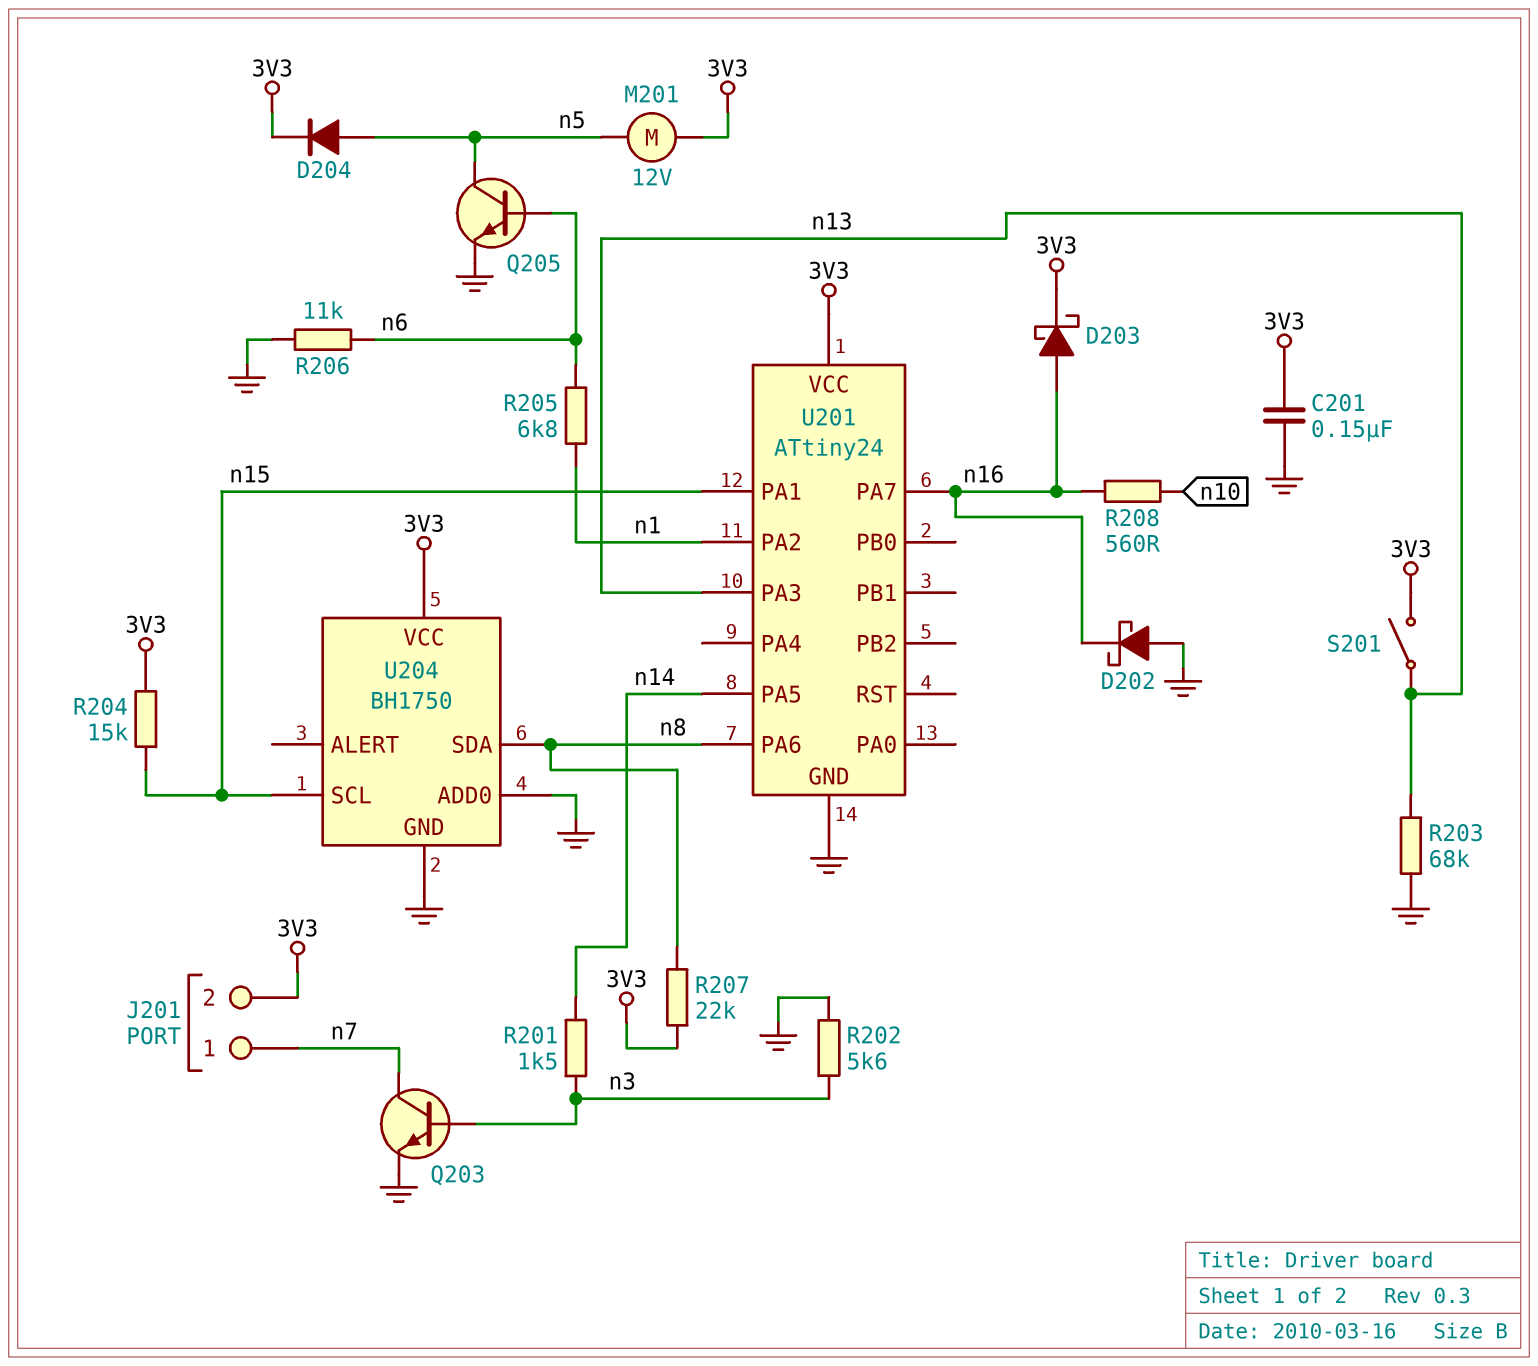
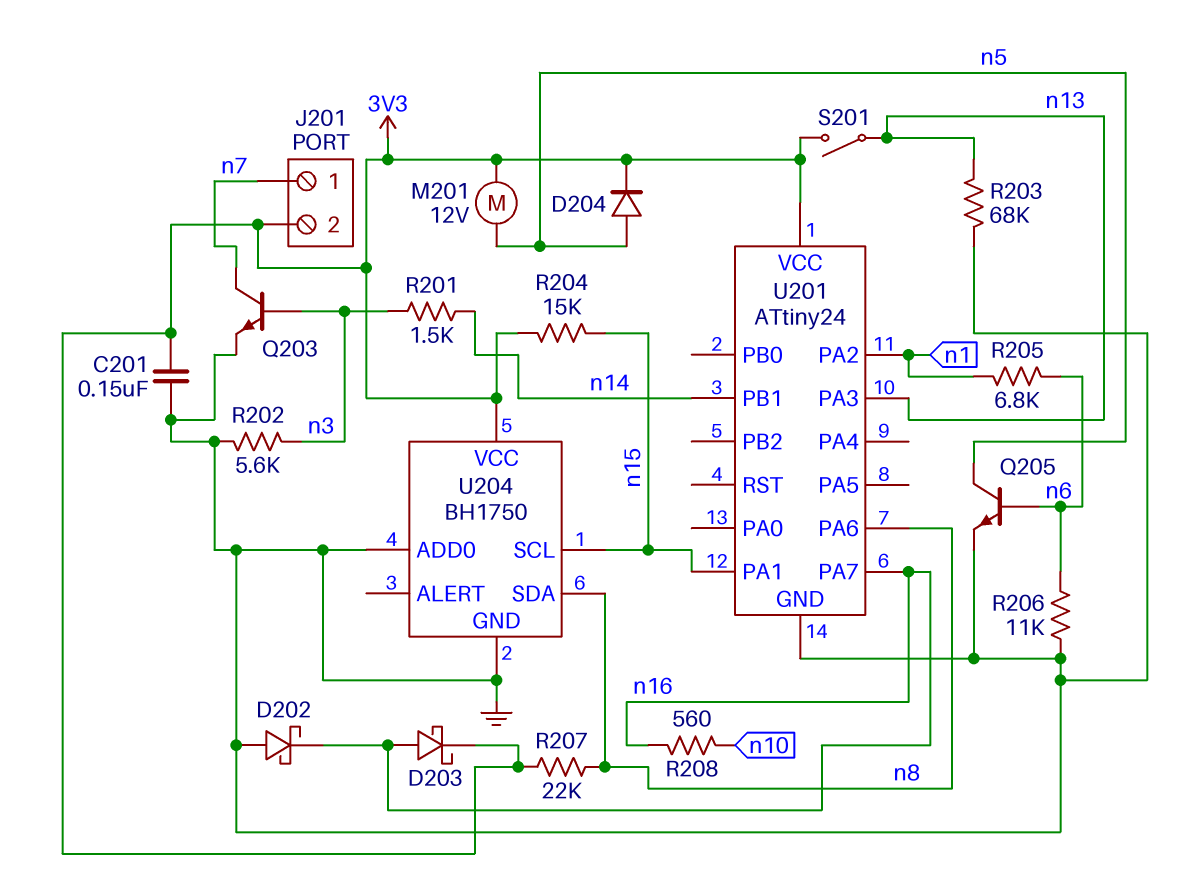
U201 pin PA5: n14 -> none
U201 pin PB1: none -> n14

